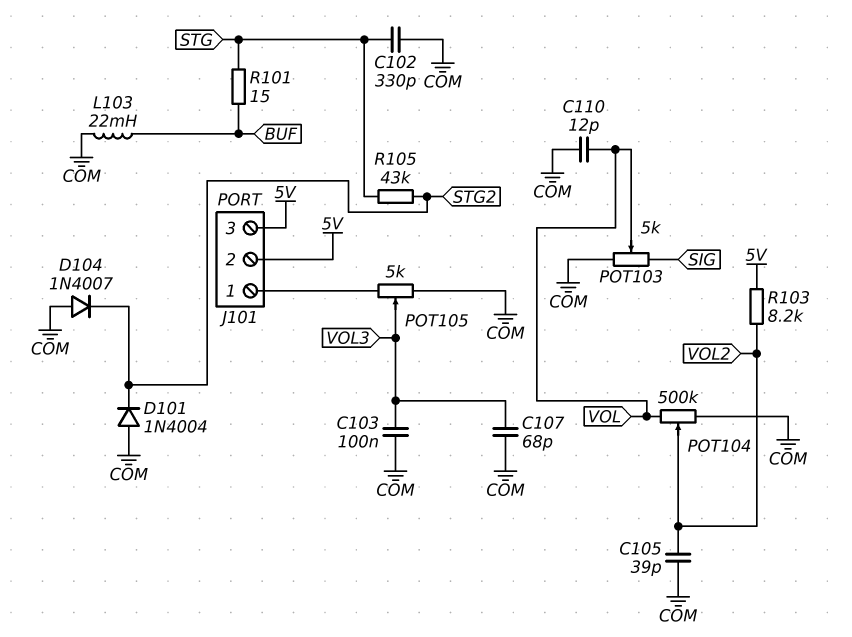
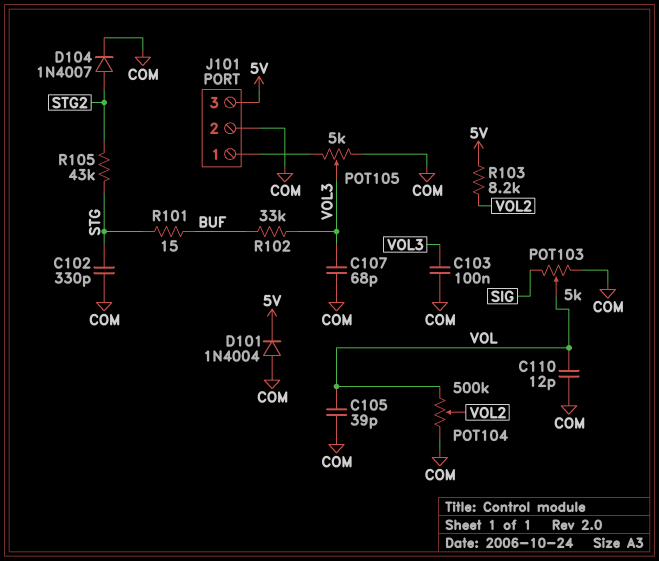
C105: 39pF (COM, VOL2) -> 39pF (COM, VOL)
D101: diode 1N4004 (A COM, K STG2) -> diode 1N4004 (A COM, K 5V)
D104: diode 1N4007 (A COM, K STG2) -> diode 1N4007 (A STG2, K COM)
J101 pin 2: 5V -> COM
L103: 22mH (BUF, COM) -> none
R102: none -> 33k (BUF, VOL3)

